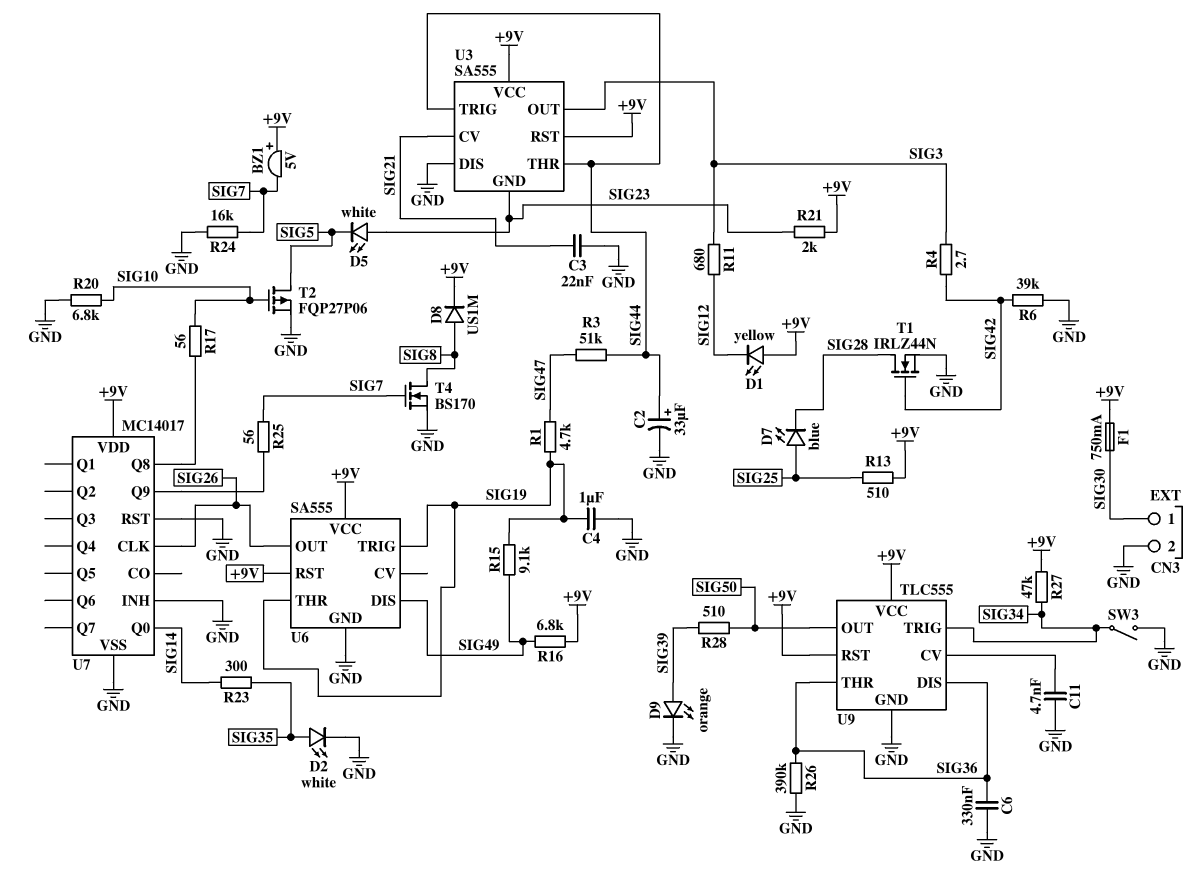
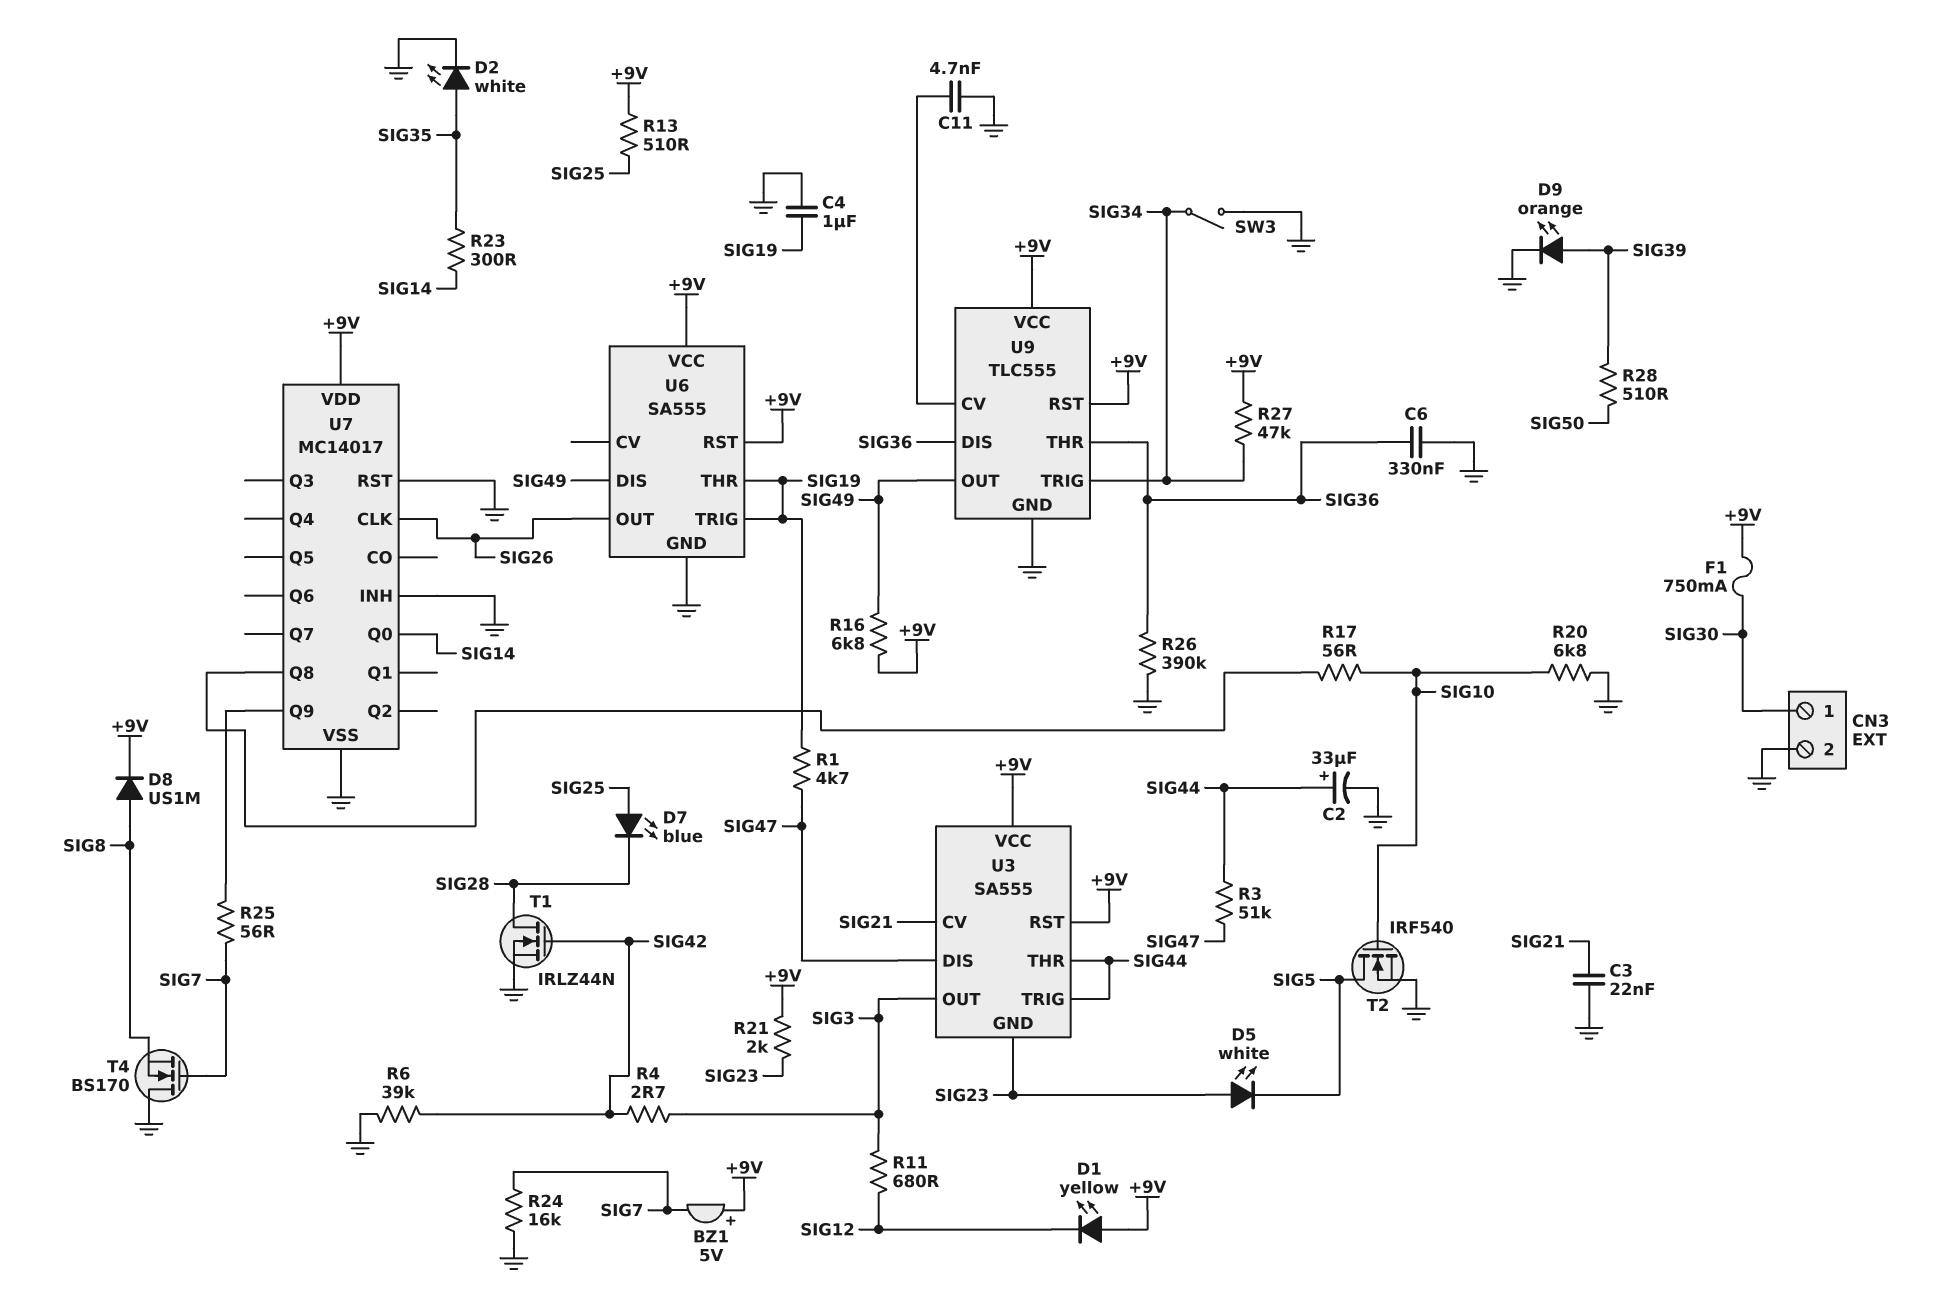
R15: 9.1k (SIG19, SIG49) -> none
T2: PMOS FQP27P06 (G SIG10, D SIG5, S GND) -> NMOS IRF540 (G SIG10, D SIG5, S GND)
T4: NMOS BS170 (G SIG7, D SIG8, S GND) -> NMOS BS170 (G SIG7, D GND, S SIG8)
U3 pin DIS: GND -> SIG47
U9 pin OUT: SIG50 -> SIG49

